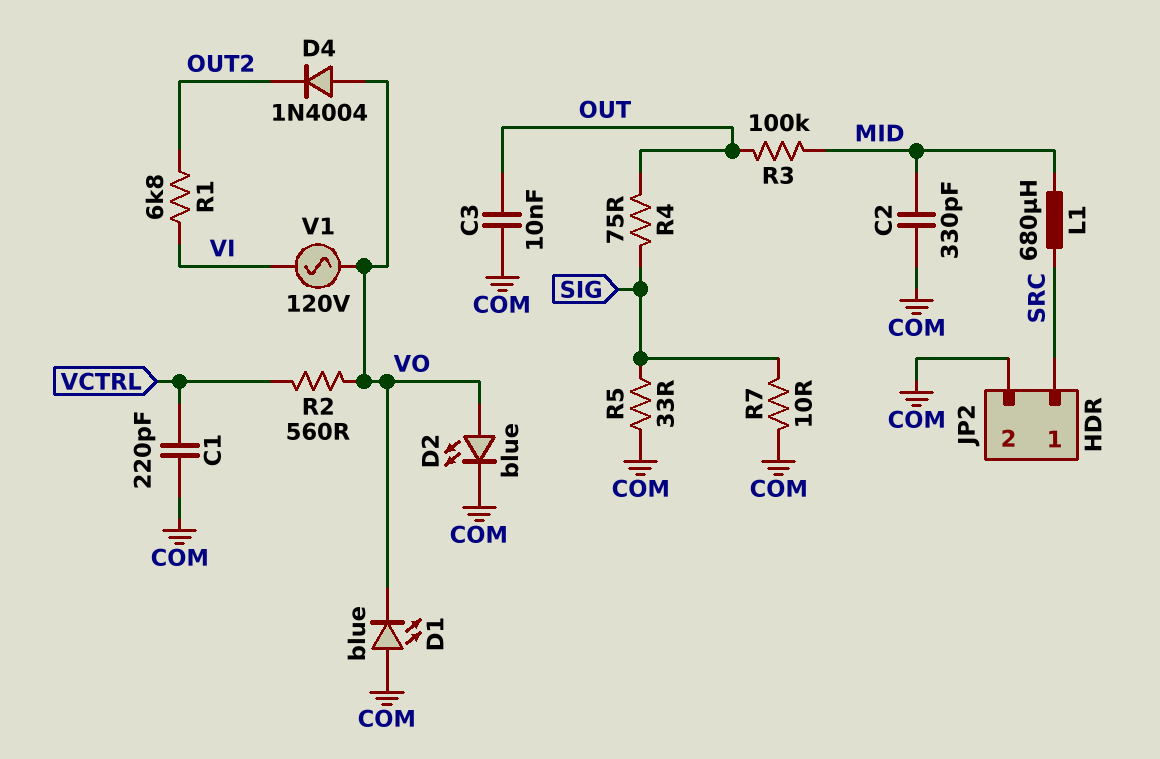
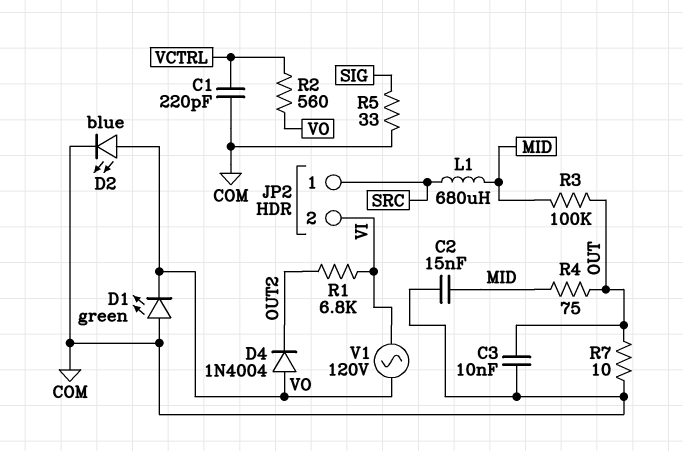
C2: 330pF (COM, MID) -> 15nF (COM, MID)
D1: LED blue (A COM, K VO) -> LED green (A COM, K VO)
JP2 pin 2: COM -> VI
R4: 75 (OUT, SIG) -> 75 (MID, OUT)
R7: 10 (COM, SIG) -> 10 (COM, OUT)

